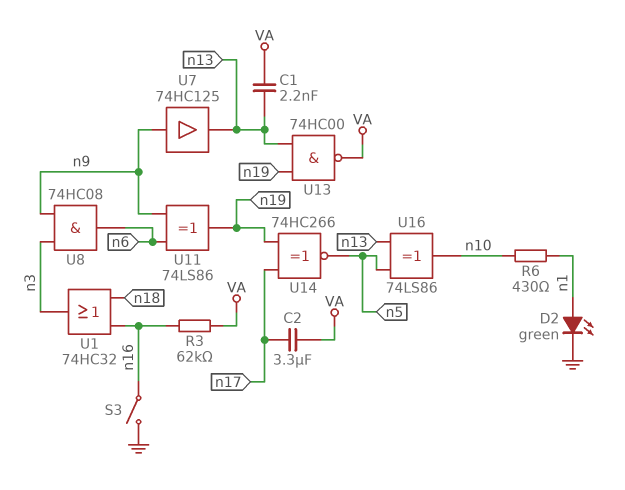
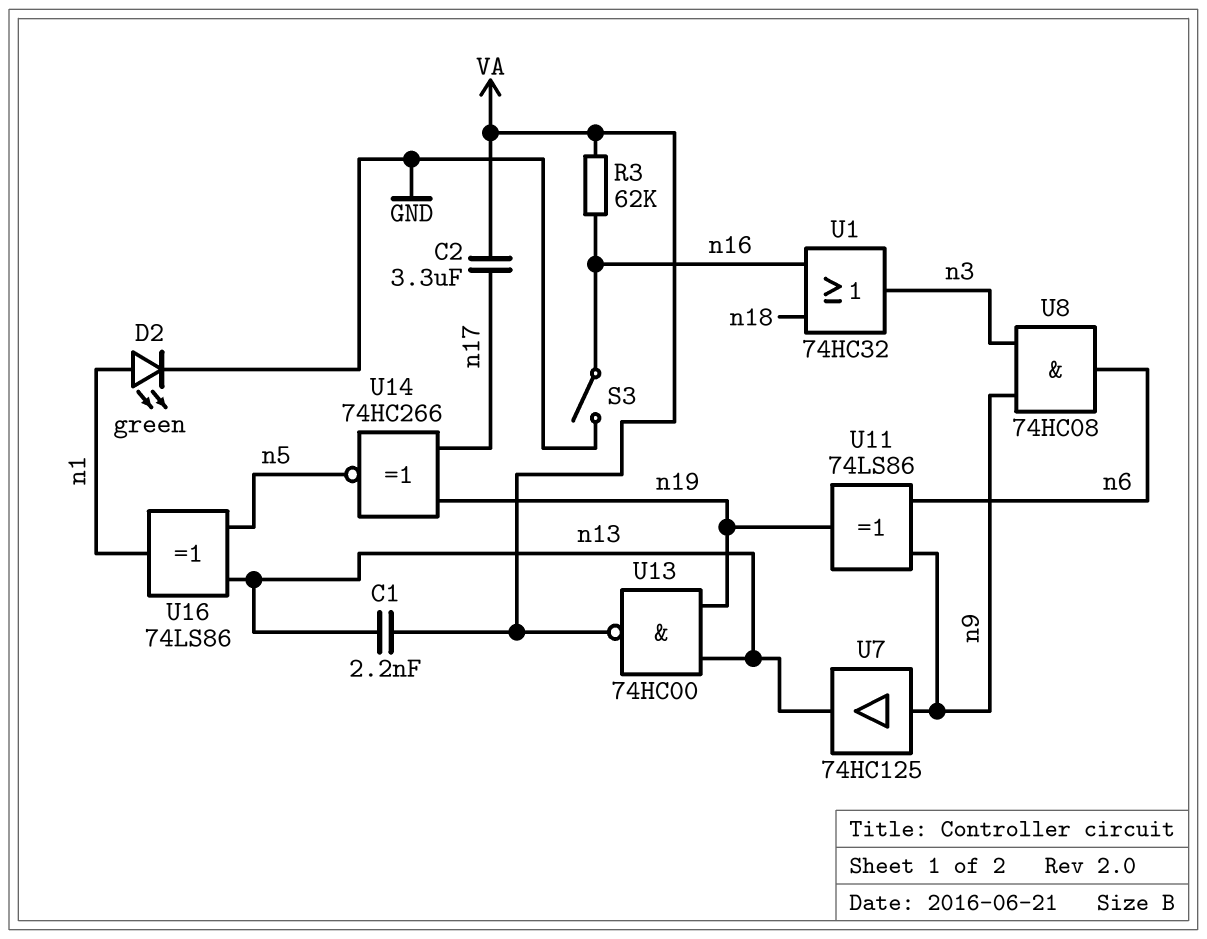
R6: 430 (n1, n10) -> none
U16: XOR 74LS86 (in n5, in n13, out n10) -> XOR 74LS86 (in n5, in n13, out n1)

